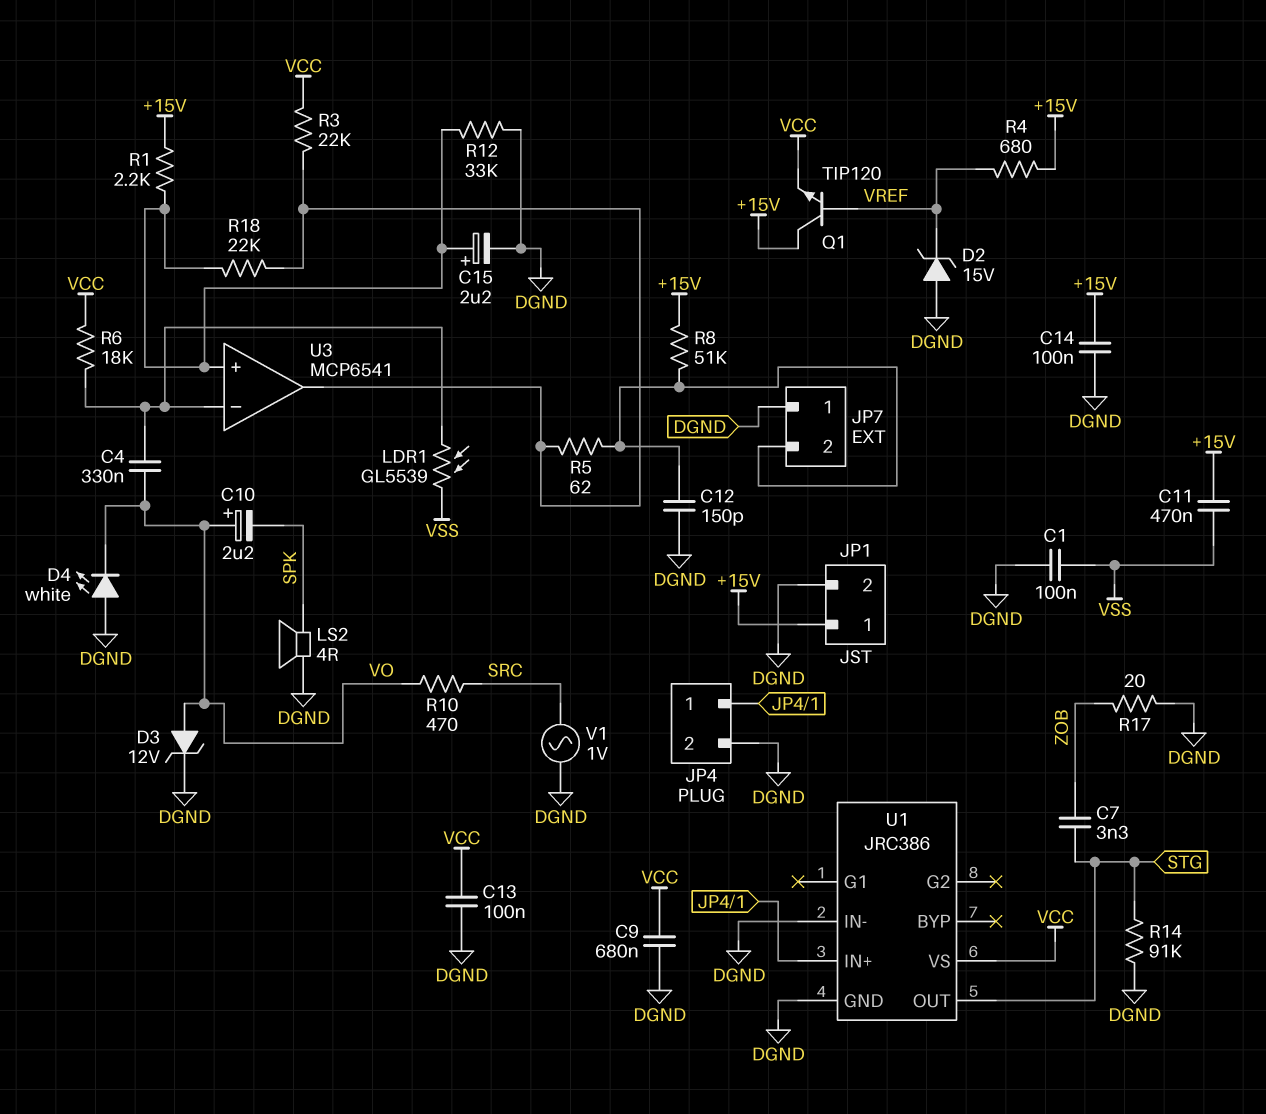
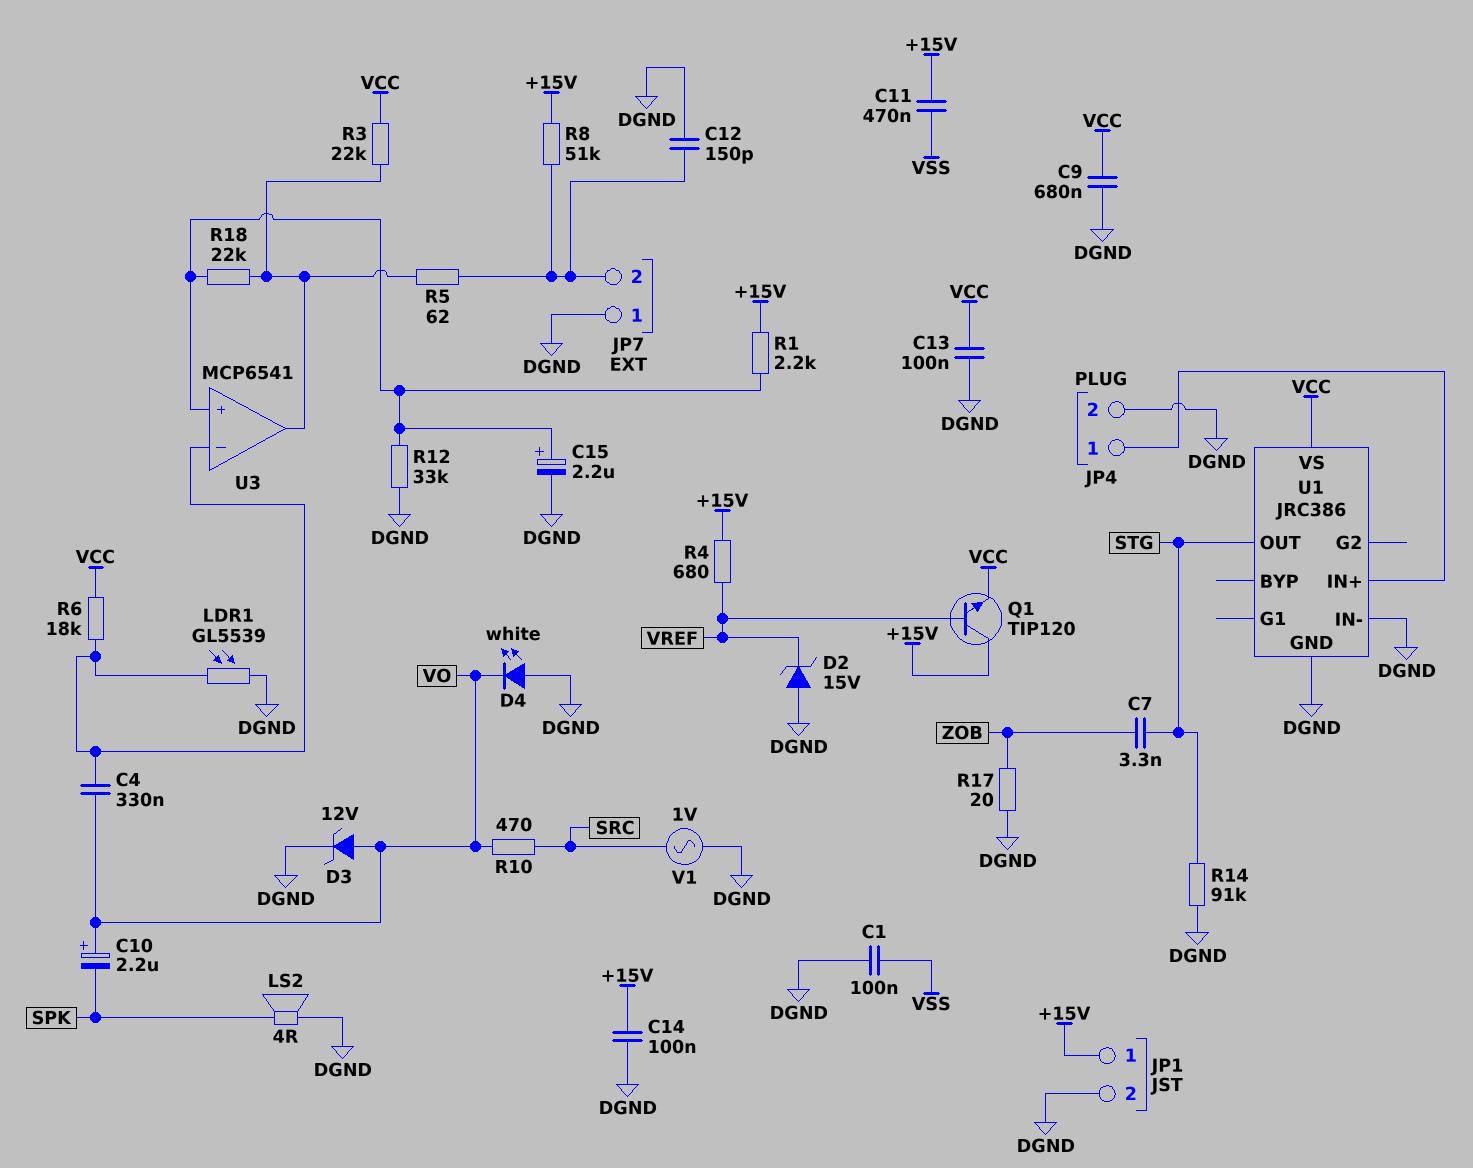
LDR1: GL5539 (U3/in-, VSS) -> GL5539 (DGND, U3/in-)

